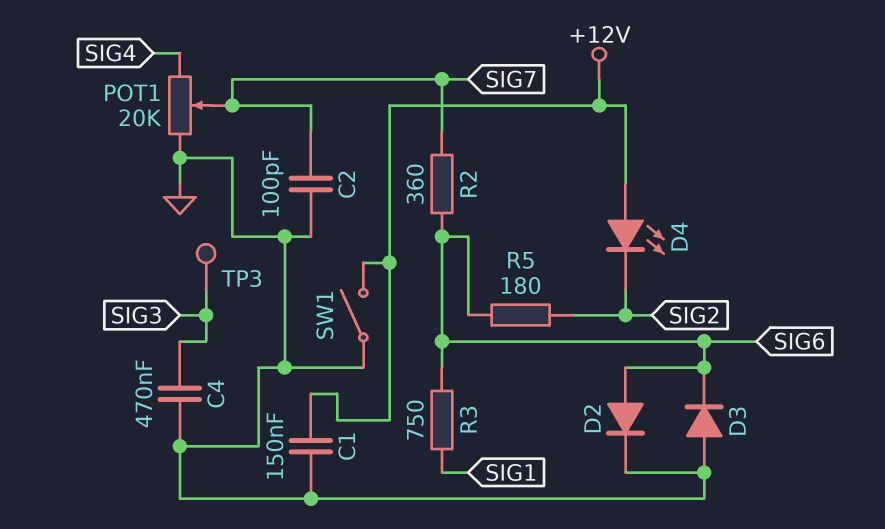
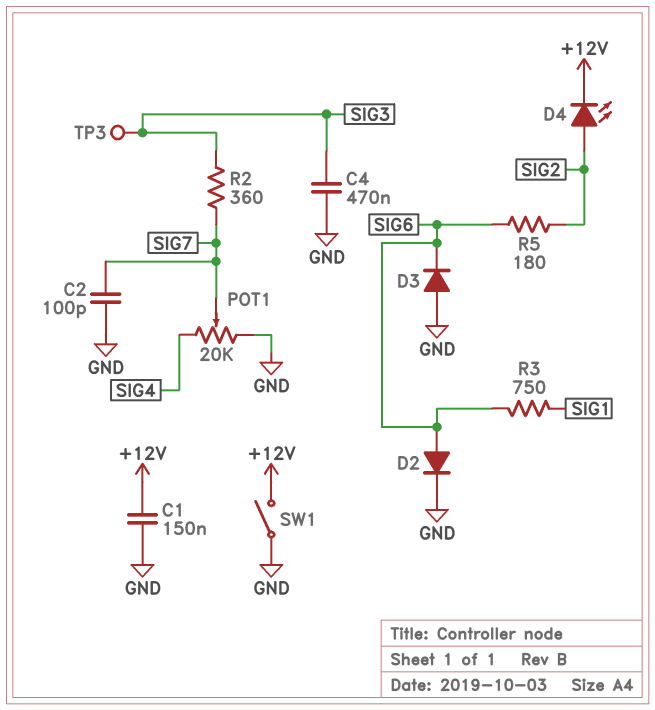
D4: LED (A +12V, K SIG2) -> LED (A SIG2, K +12V)
R2: 360 (SIG6, SIG7) -> 360 (SIG3, SIG7)

